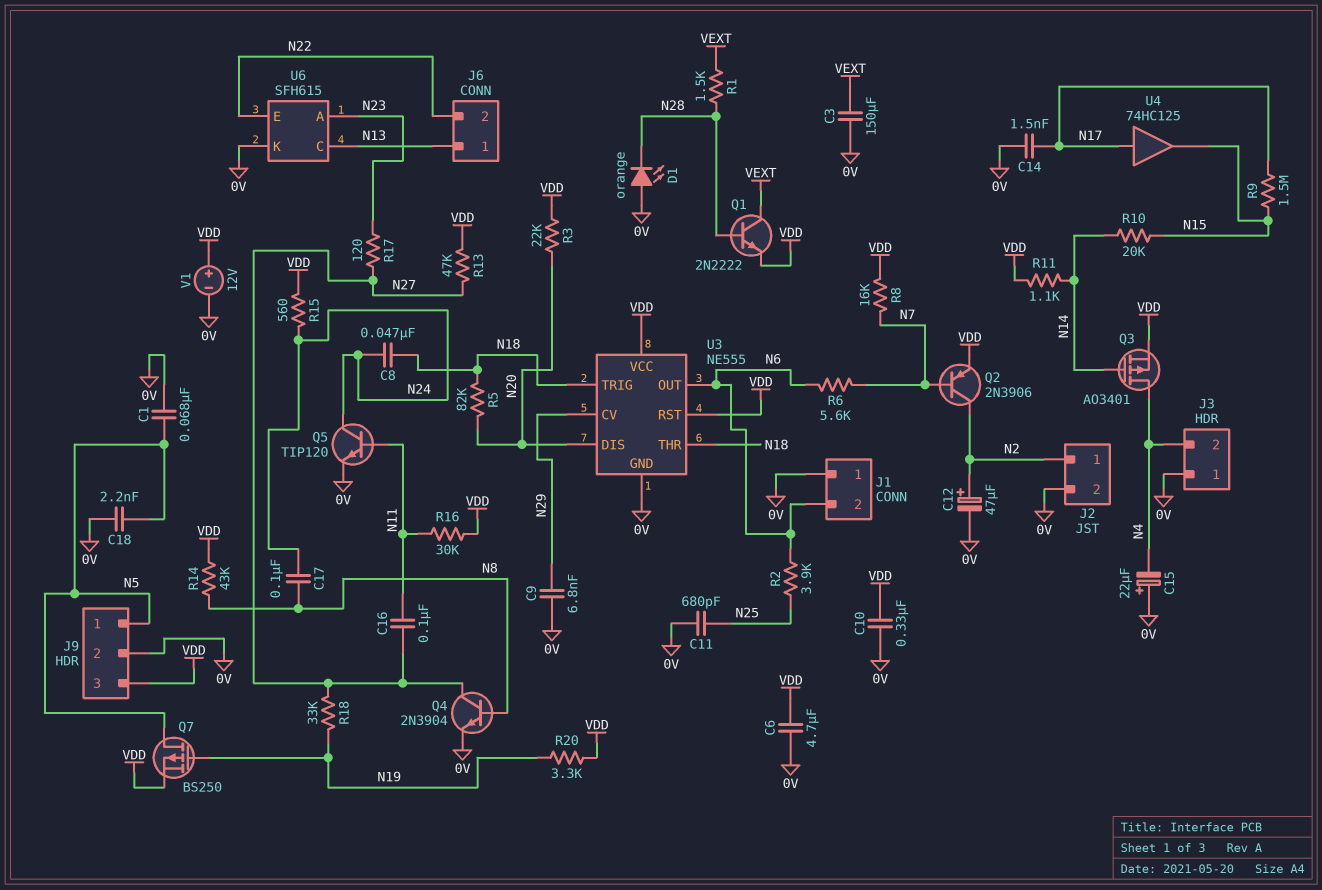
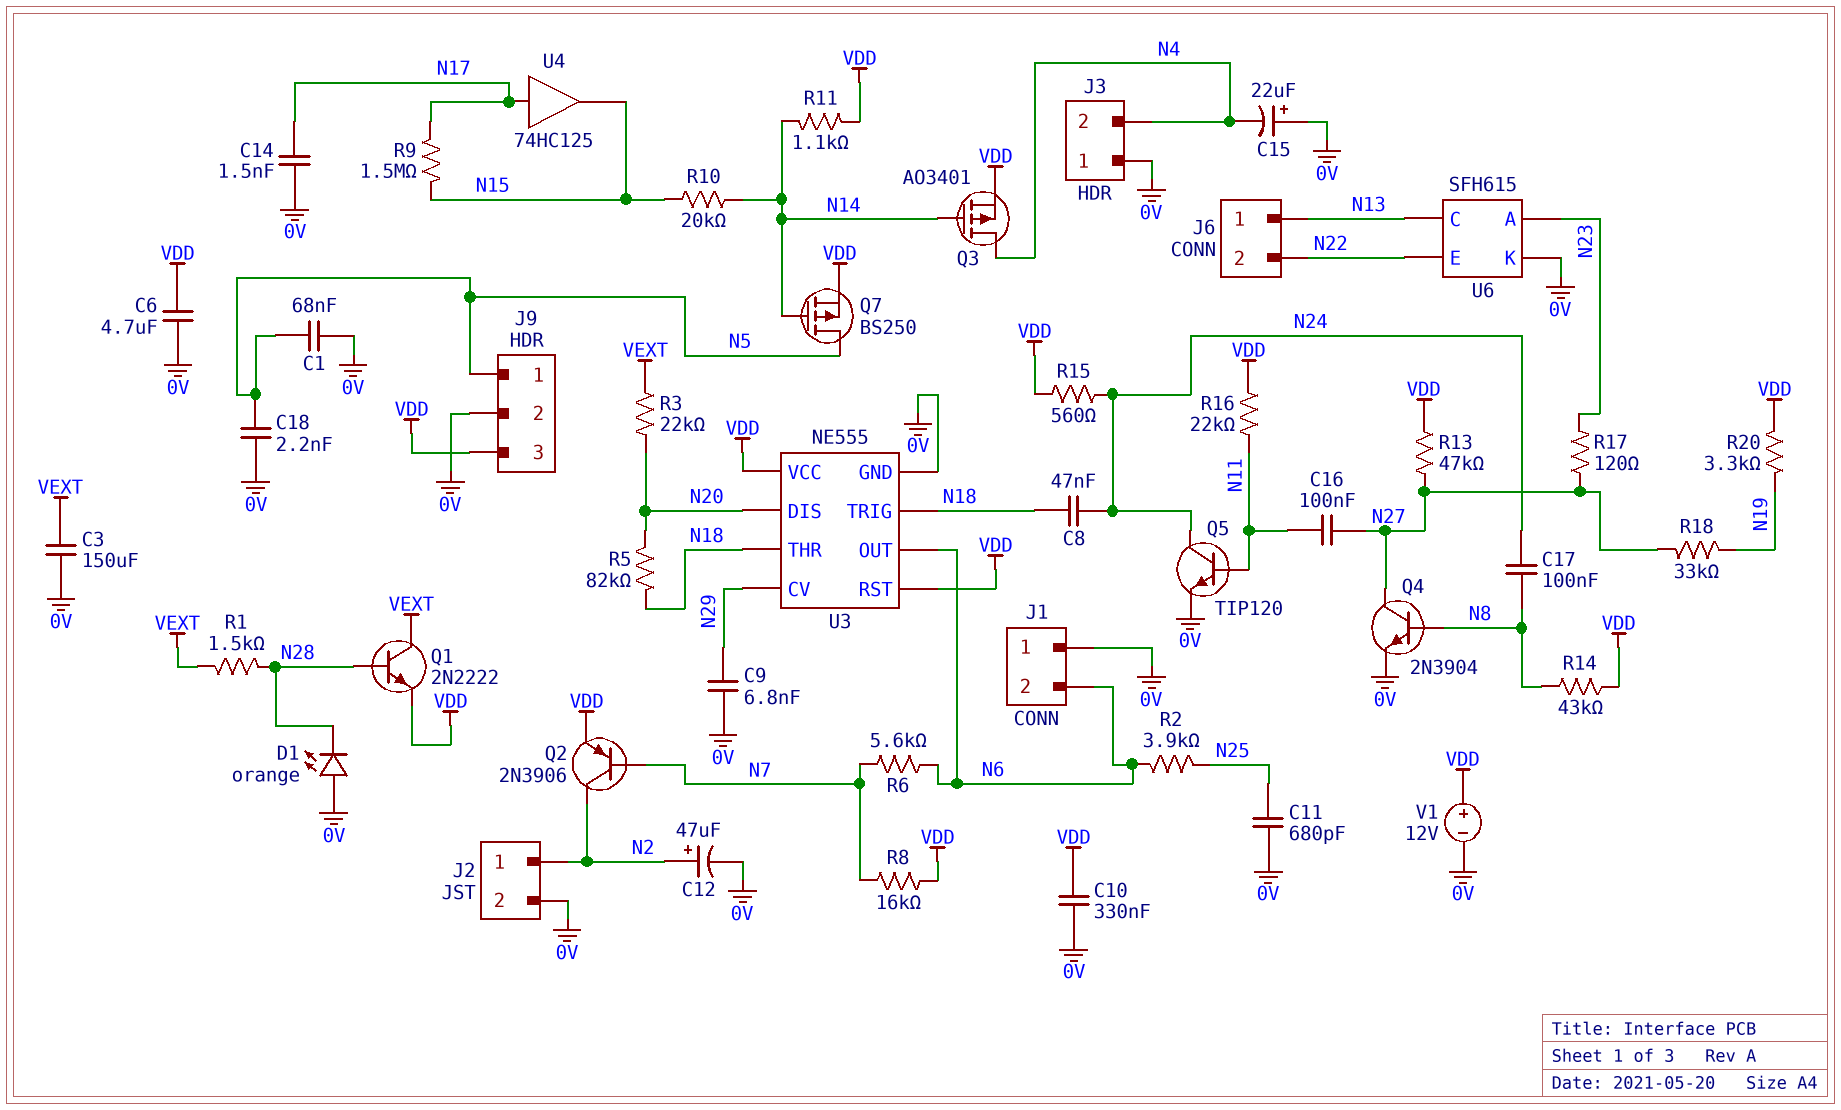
Q7: PMOS BS250 (G N19, D N5, S VDD) -> PMOS BS250 (G N14, D N5, S VDD)
R3: 22k (N20, VDD) -> 22k (N20, VEXT)
R16: 30k (N11, VDD) -> 22k (N11, VDD)

